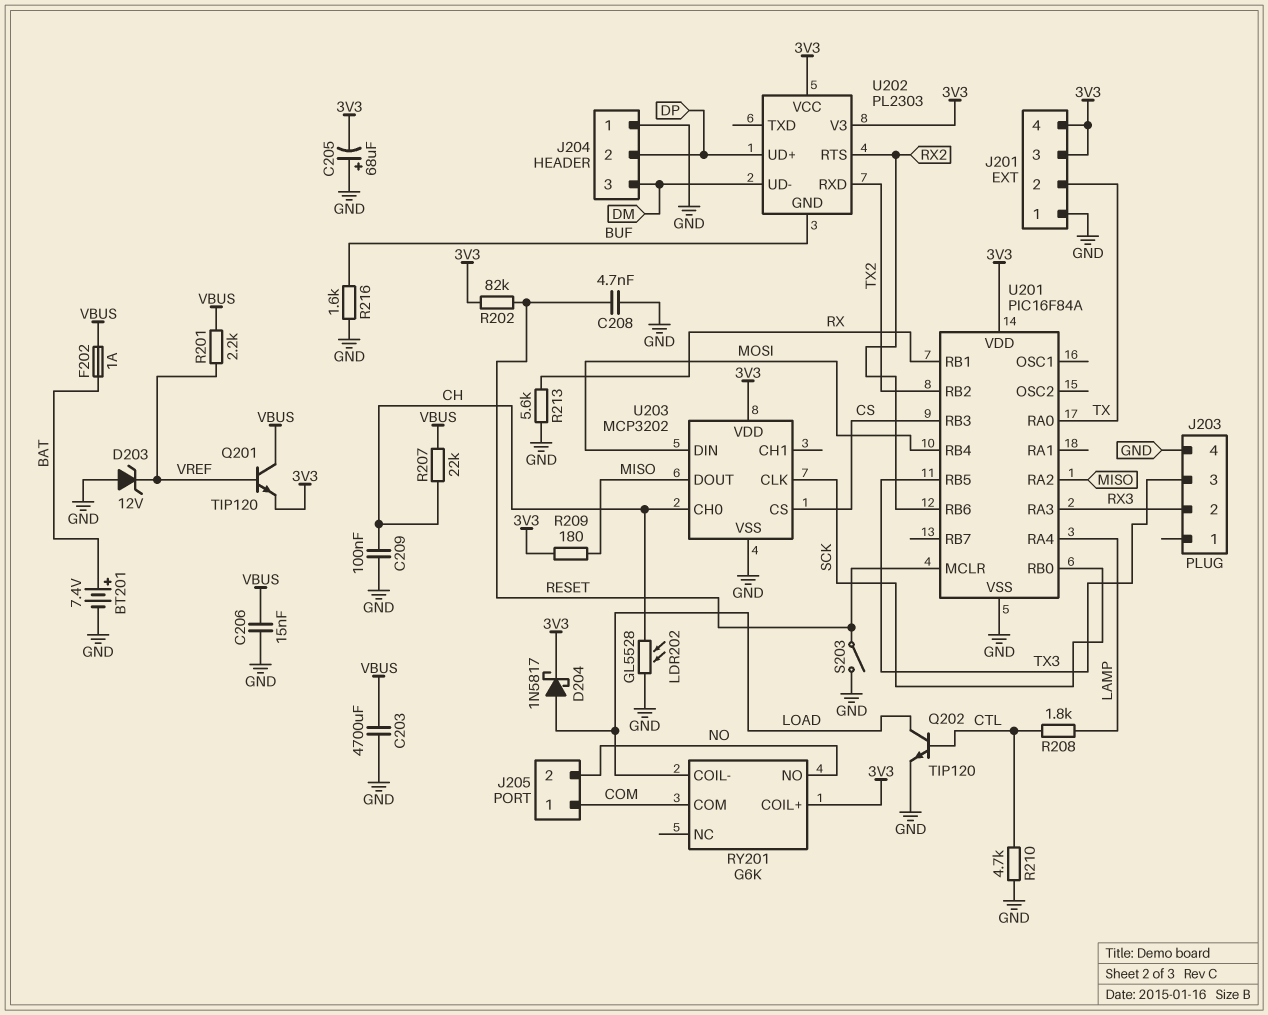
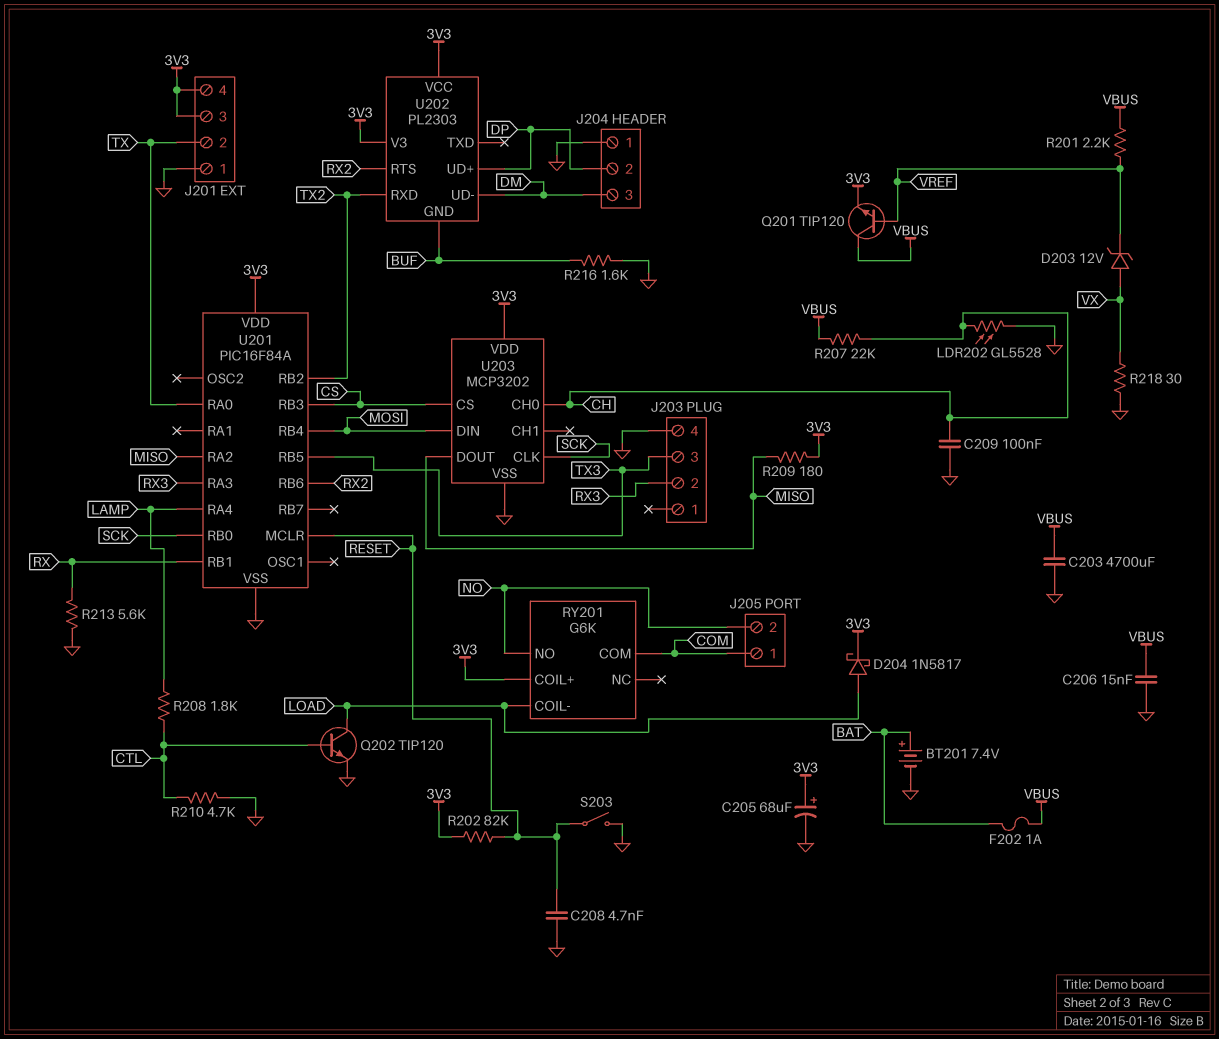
C205: 68uF (plus GND, minus 3V3) -> 68uF (plus 3V3, minus GND)
D203: zener 12V (A GND, K VREF) -> zener 12V (A VX, K VREF)
R218: none -> 30 (GND, VX)

